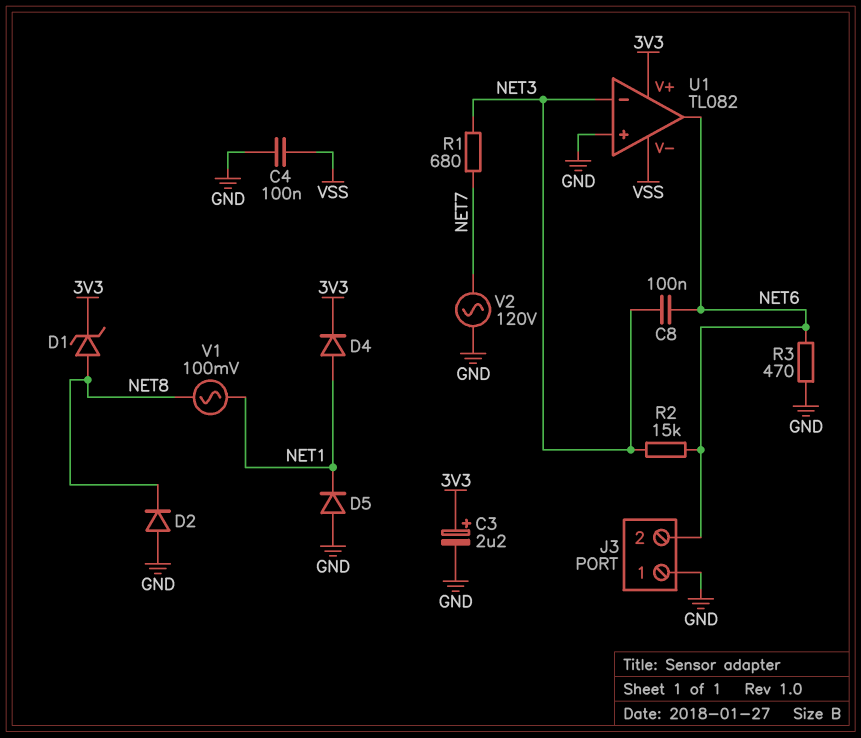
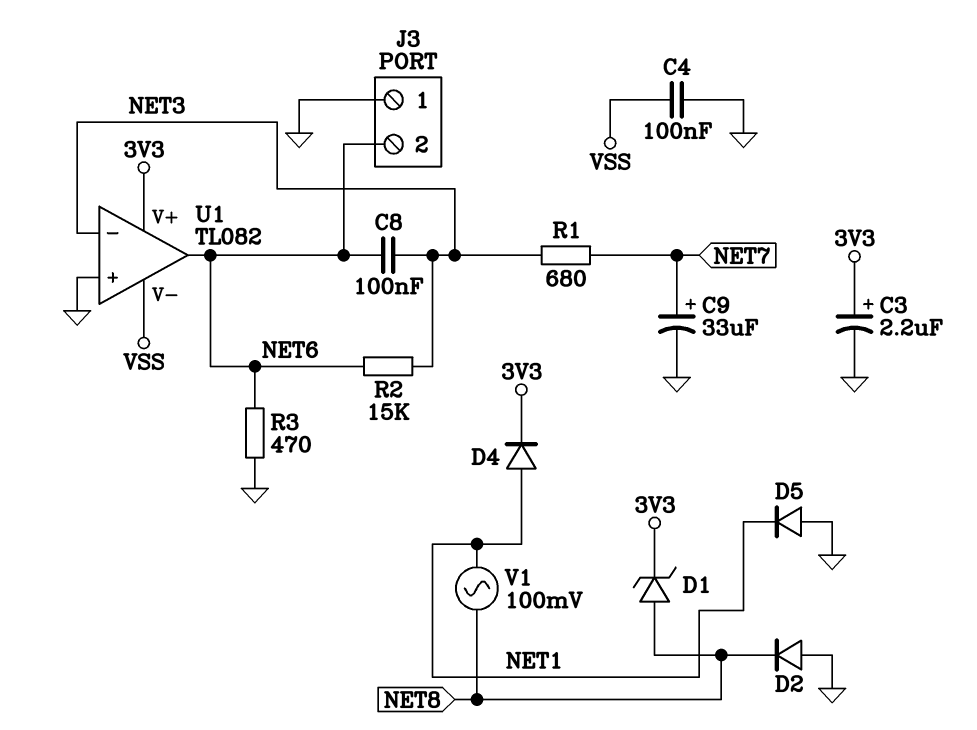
C9: none -> 33uF (plus NET7, minus GND)
V2: AC 120V (GND, NET7) -> none

